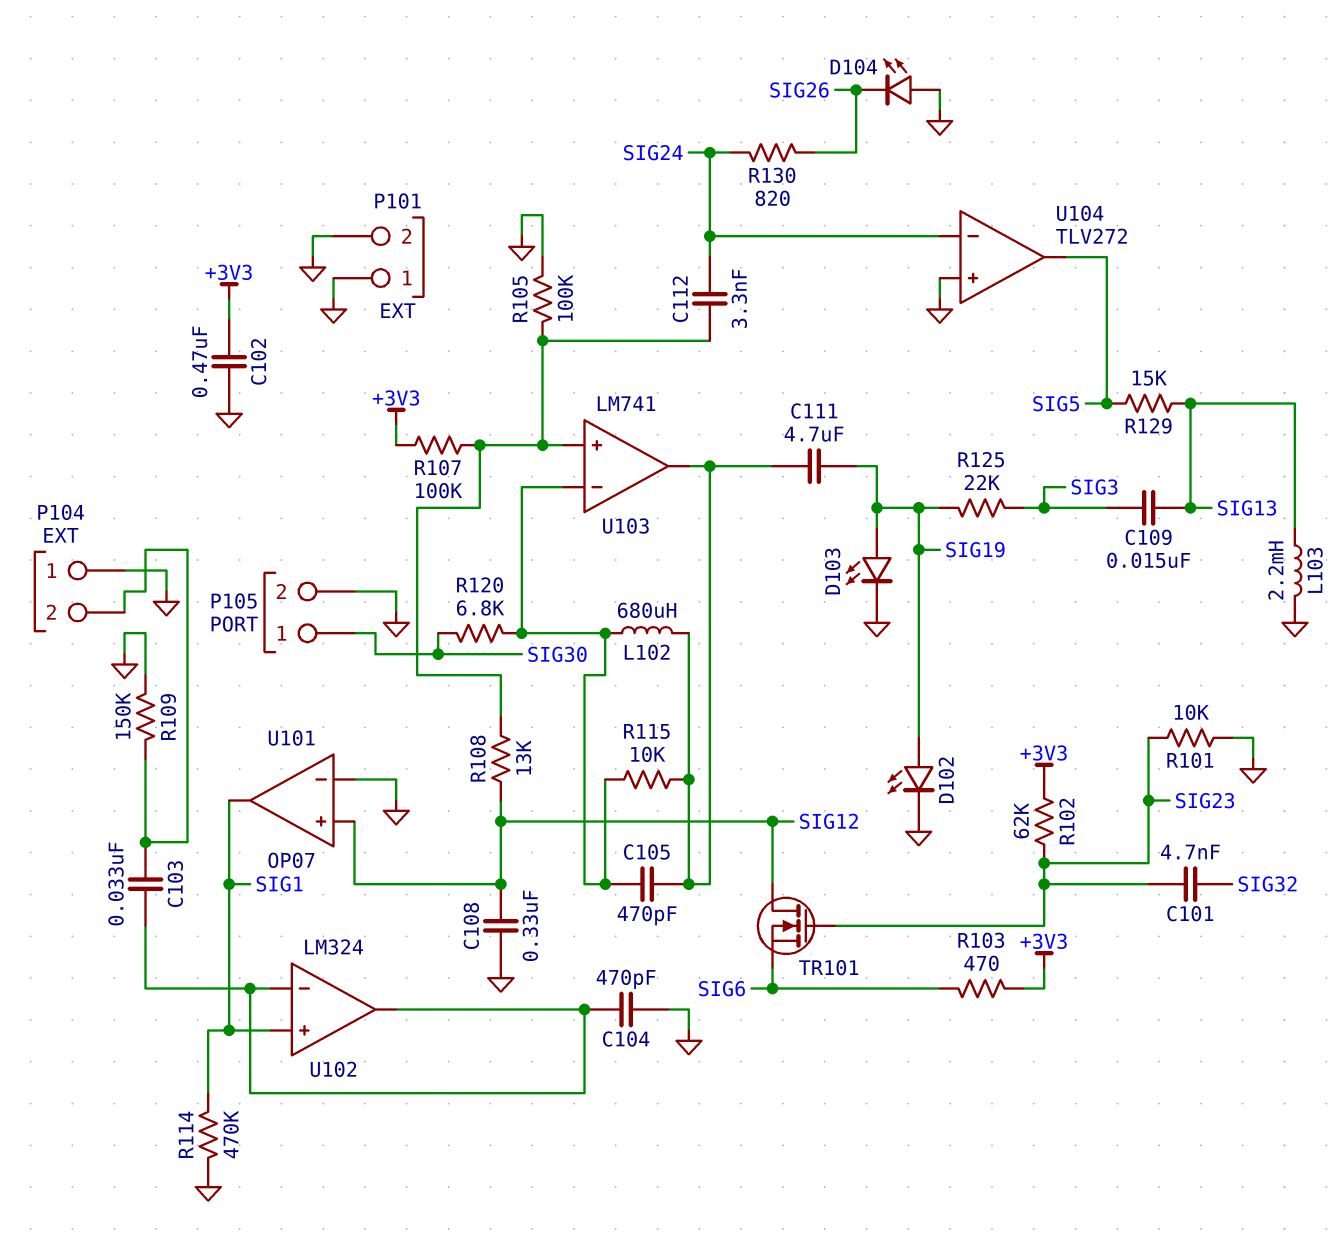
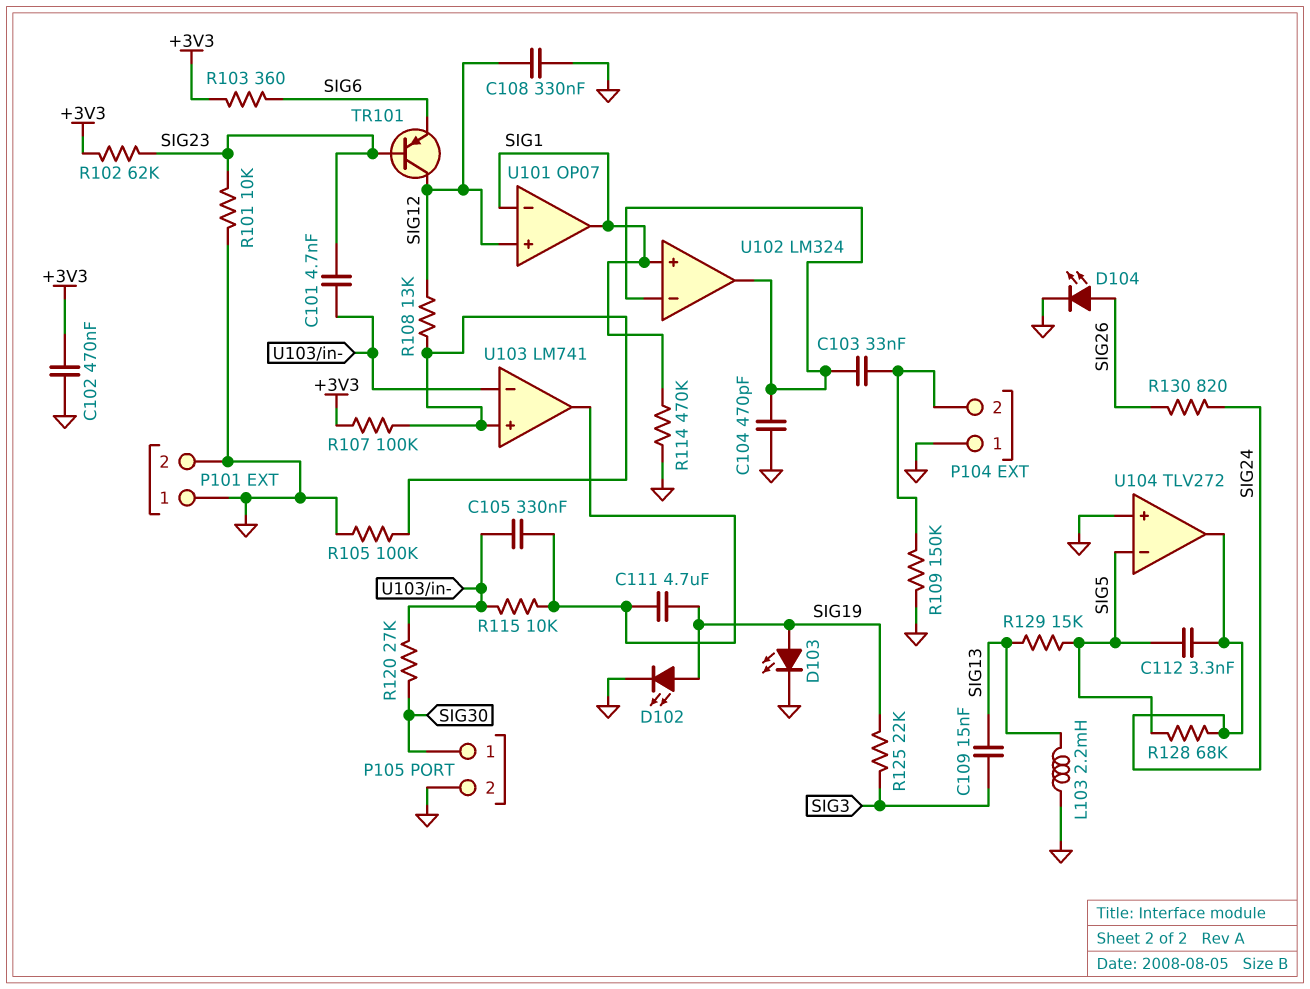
C101: 4.7nF (SIG23, SIG32) -> 4.7nF (SIG23, U103/in-)
C105: 470pF (U103/in-, U103/out) -> 330nF (U103/in-, U103/out)
C112: 3.3nF (SIG24, U103/in+) -> 3.3nF (SIG5, SIG24)
D104: LED (A GND, K SIG26) -> LED (A SIG26, K GND)
L102: 680uH (U103/in-, U103/out) -> none
R103: 470 (+3V3, SIG6) -> 360 (+3V3, SIG6)
R120: 6.8k (SIG30, U103/in-) -> 27k (SIG30, U103/in-)
R128: none -> 68k (SIG5, SIG24)
TR101: NMOS (G SIG23, D SIG12, S SIG6) -> PNP (B SIG23, C SIG12, E SIG6)
U101 pin in-: GND -> SIG1
U104 pin in-: SIG24 -> SIG5
U104 pin out: SIG5 -> SIG24

